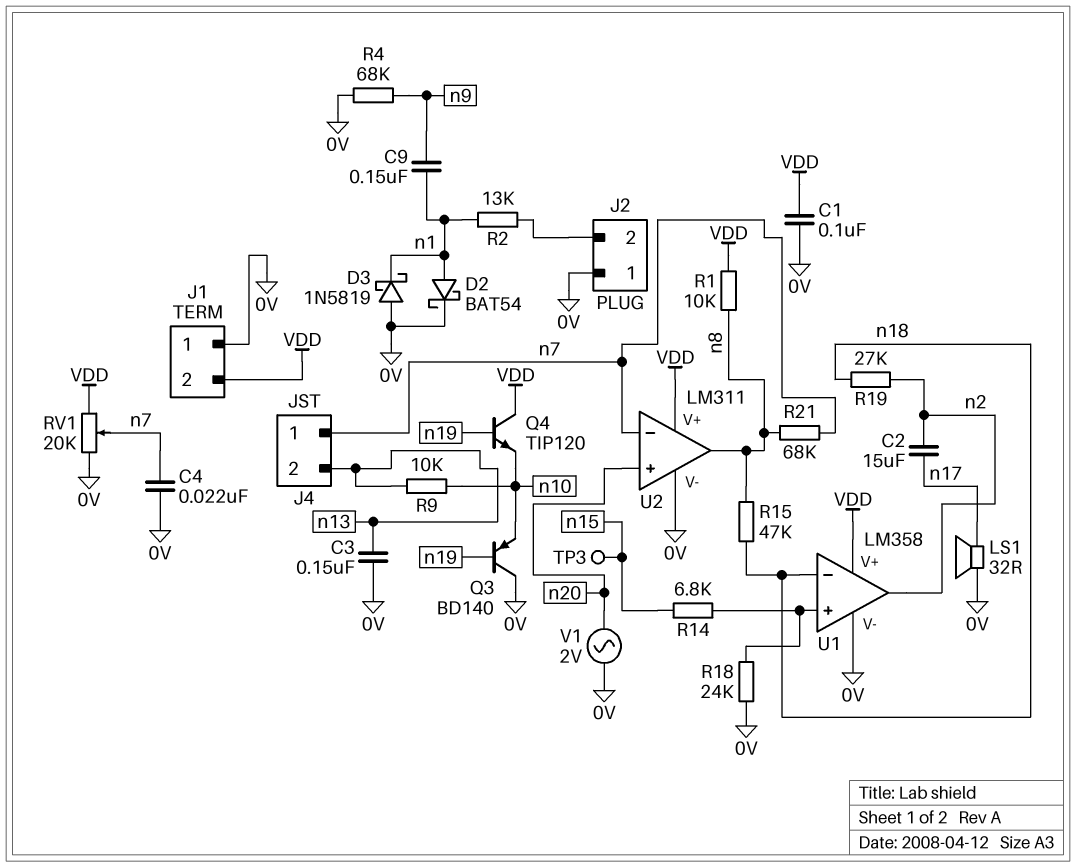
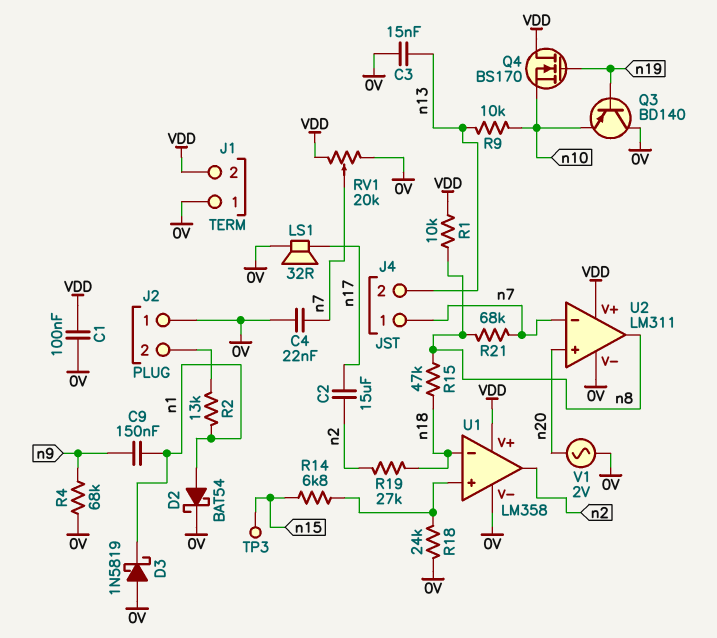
C3: 150nF (0V, n13) -> 15nF (0V, n13)
Q4: NPN TIP120 (B n19, C VDD, E n10) -> NMOS BS170 (G n19, D VDD, S n10)

